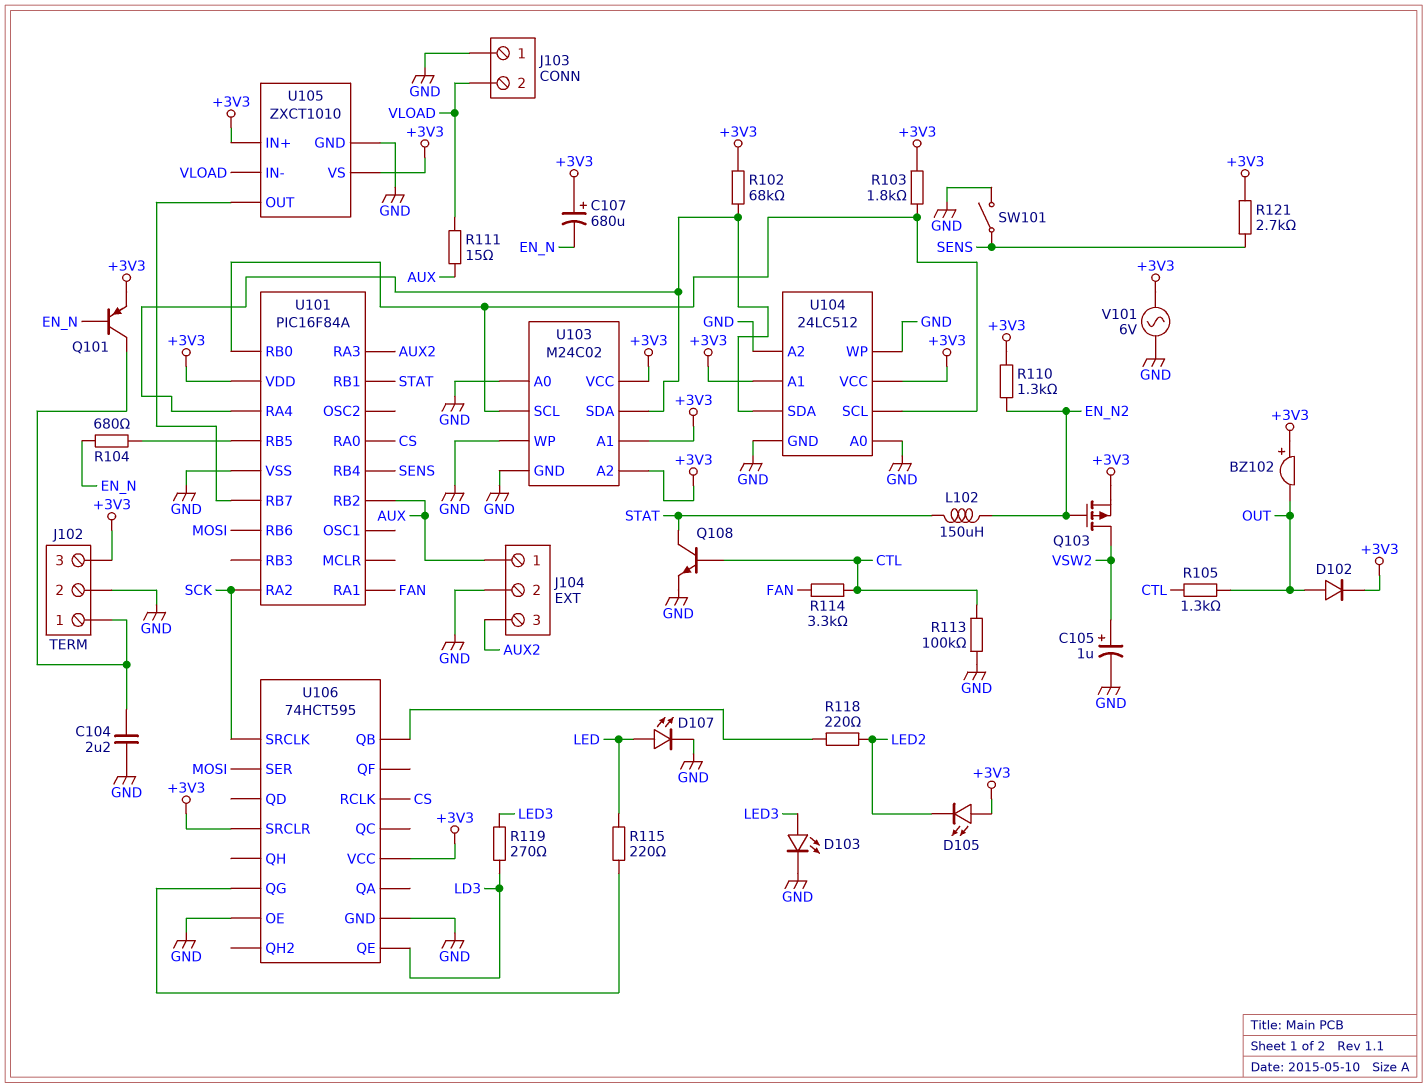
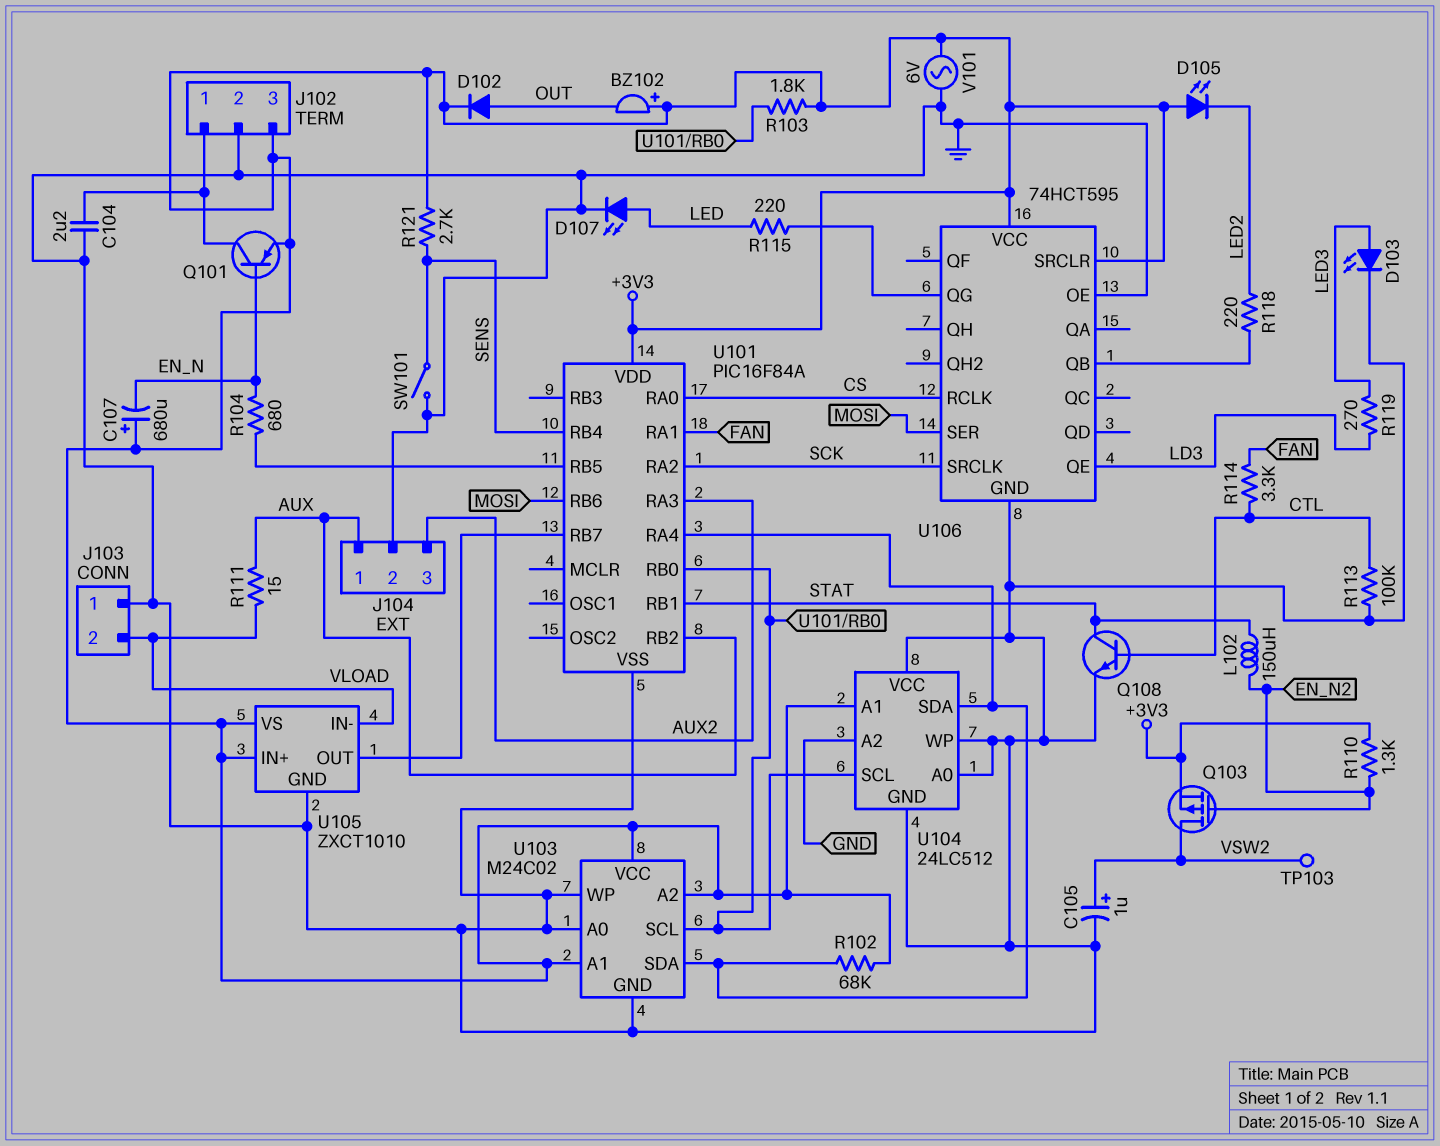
R105: 1.3k (CTL, OUT) -> none
TP103: none -> test point (VSW2)
U104 pin VCC: +3V3 -> GND

